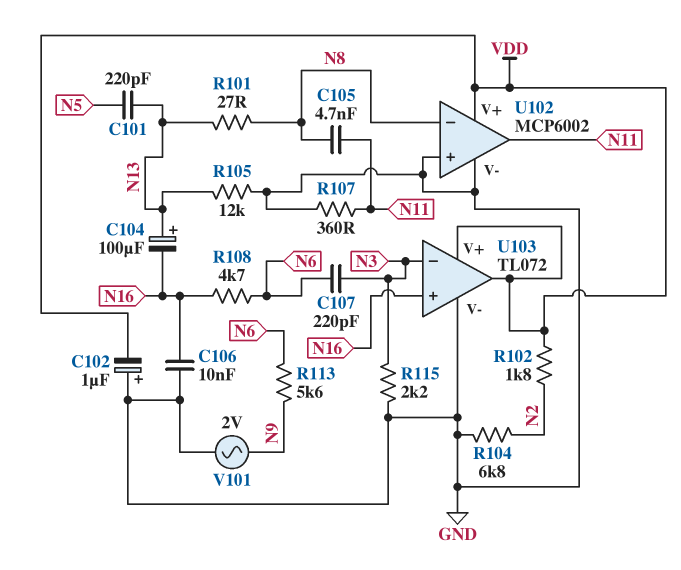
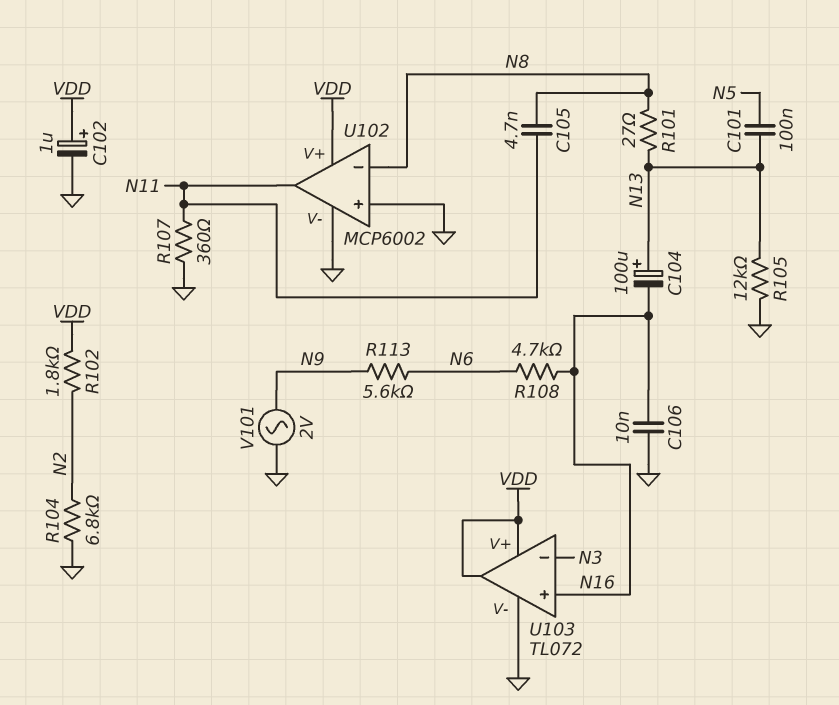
C101: 220pF (N5, N13) -> 100nF (N5, N13)
C102: 1uF (plus GND, minus VDD) -> 1uF (plus VDD, minus GND)
C107: 220pF (N3, N6) -> none
R115: 2.2k (GND, N3) -> none

